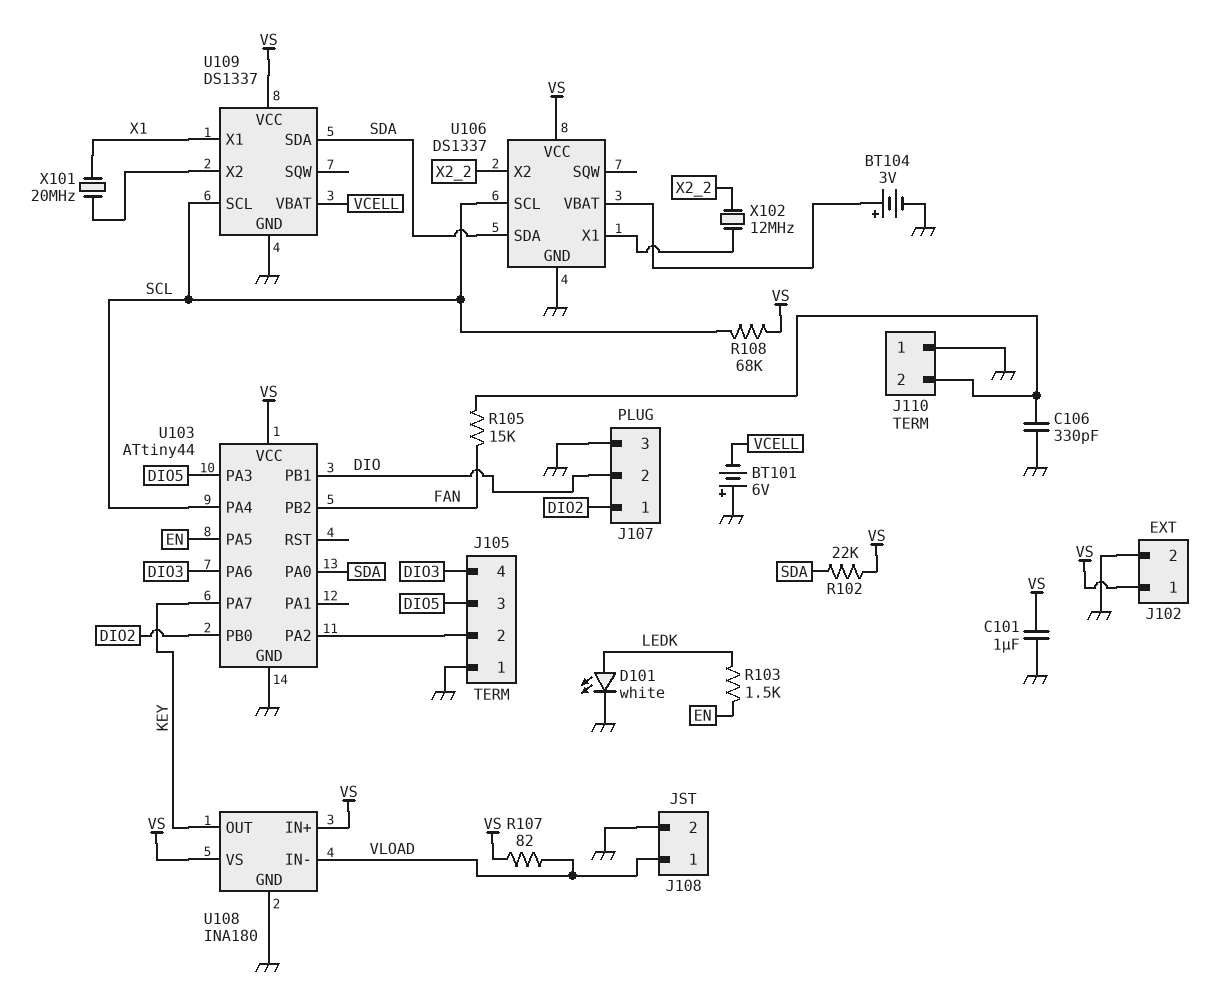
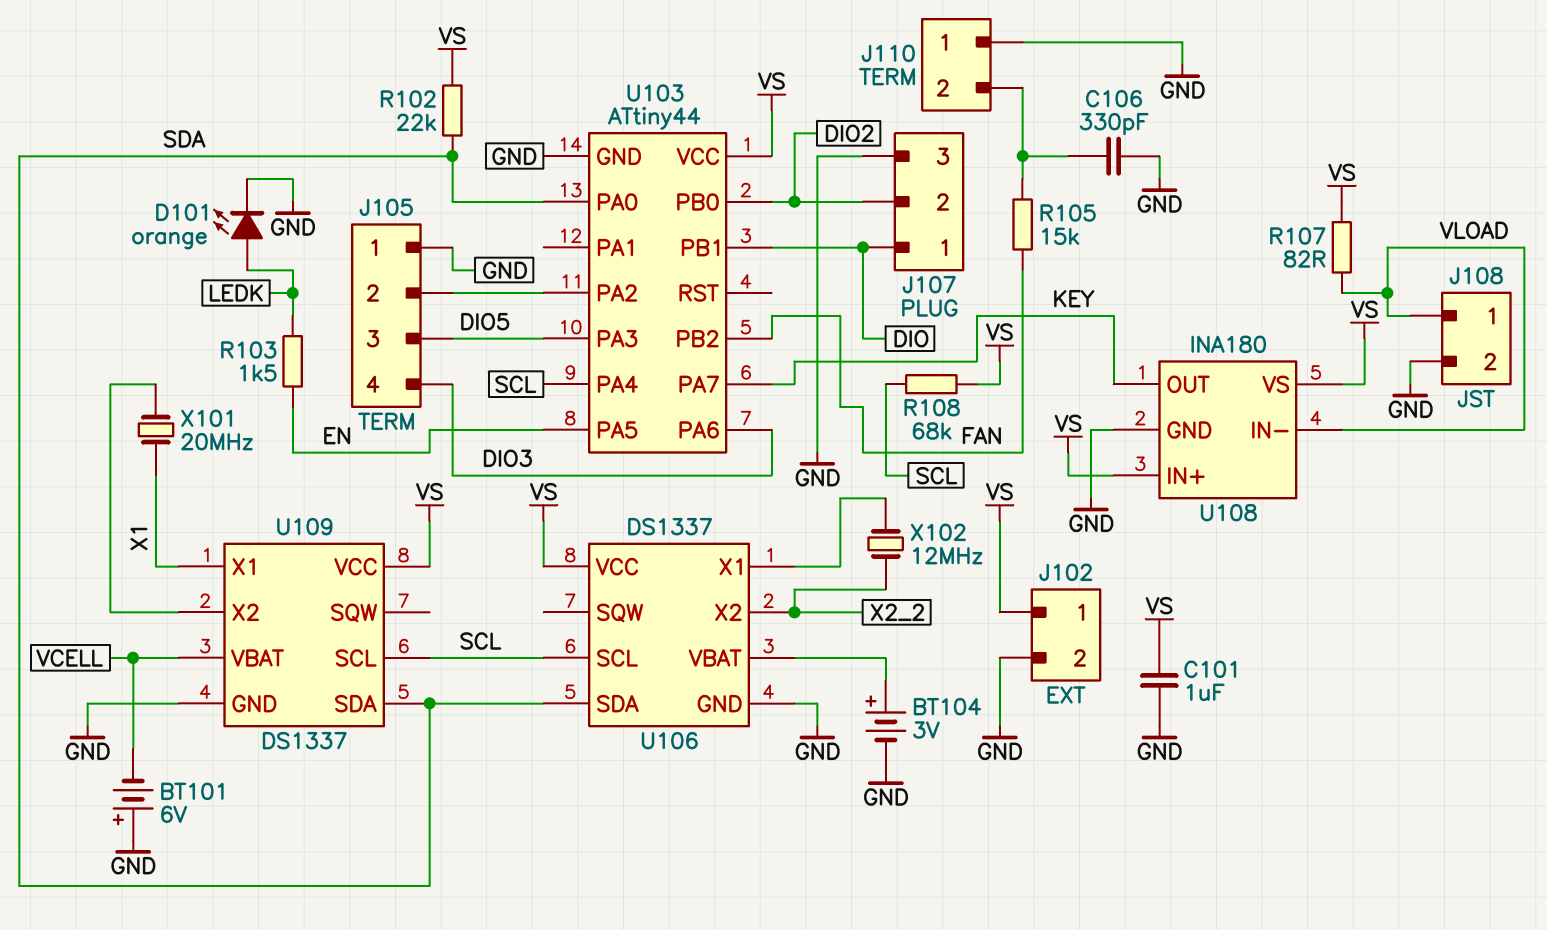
D101: LED white (A LEDK, K GND) -> LED orange (A LEDK, K GND)
J107 pin 1: DIO2 -> DIO
J107 pin 2: DIO -> DIO2

